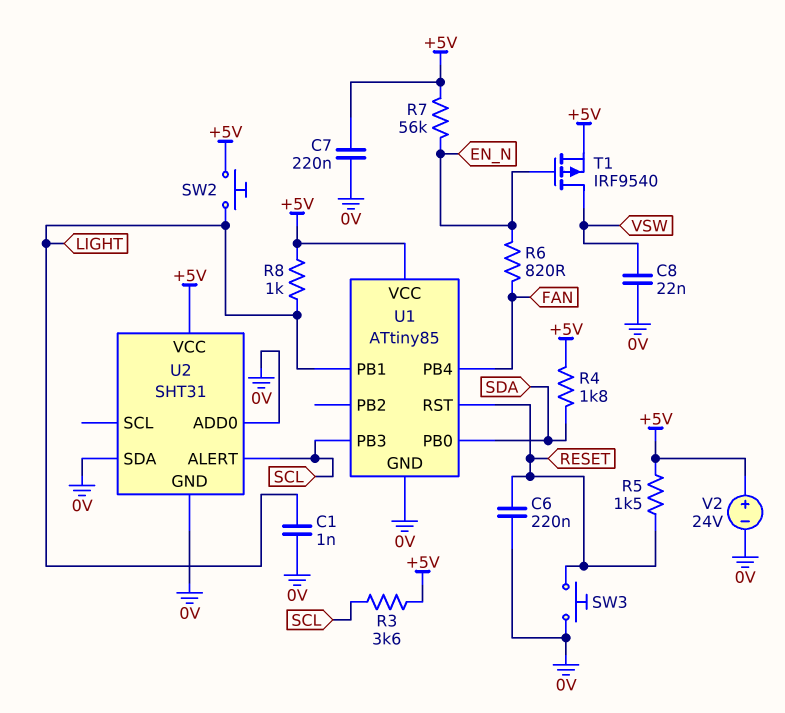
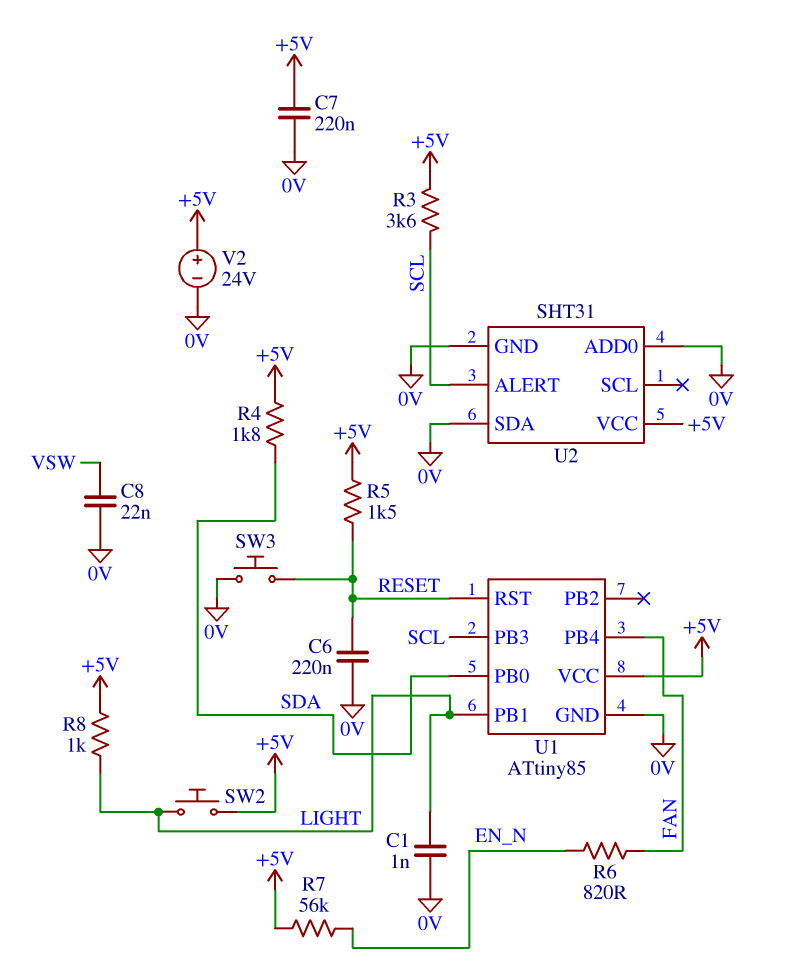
T1: PMOS IRF9540 (G EN_N, D VSW, S +5V) -> none

